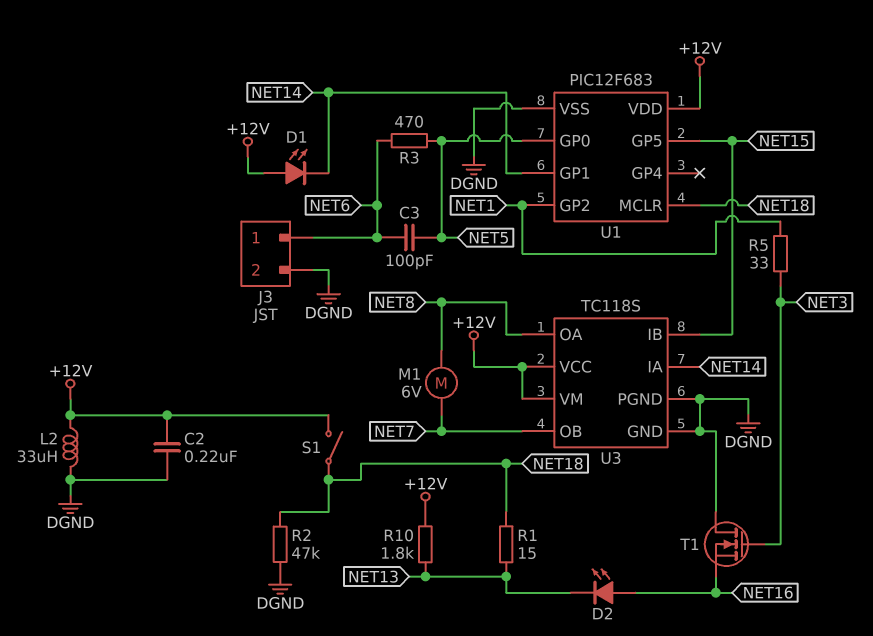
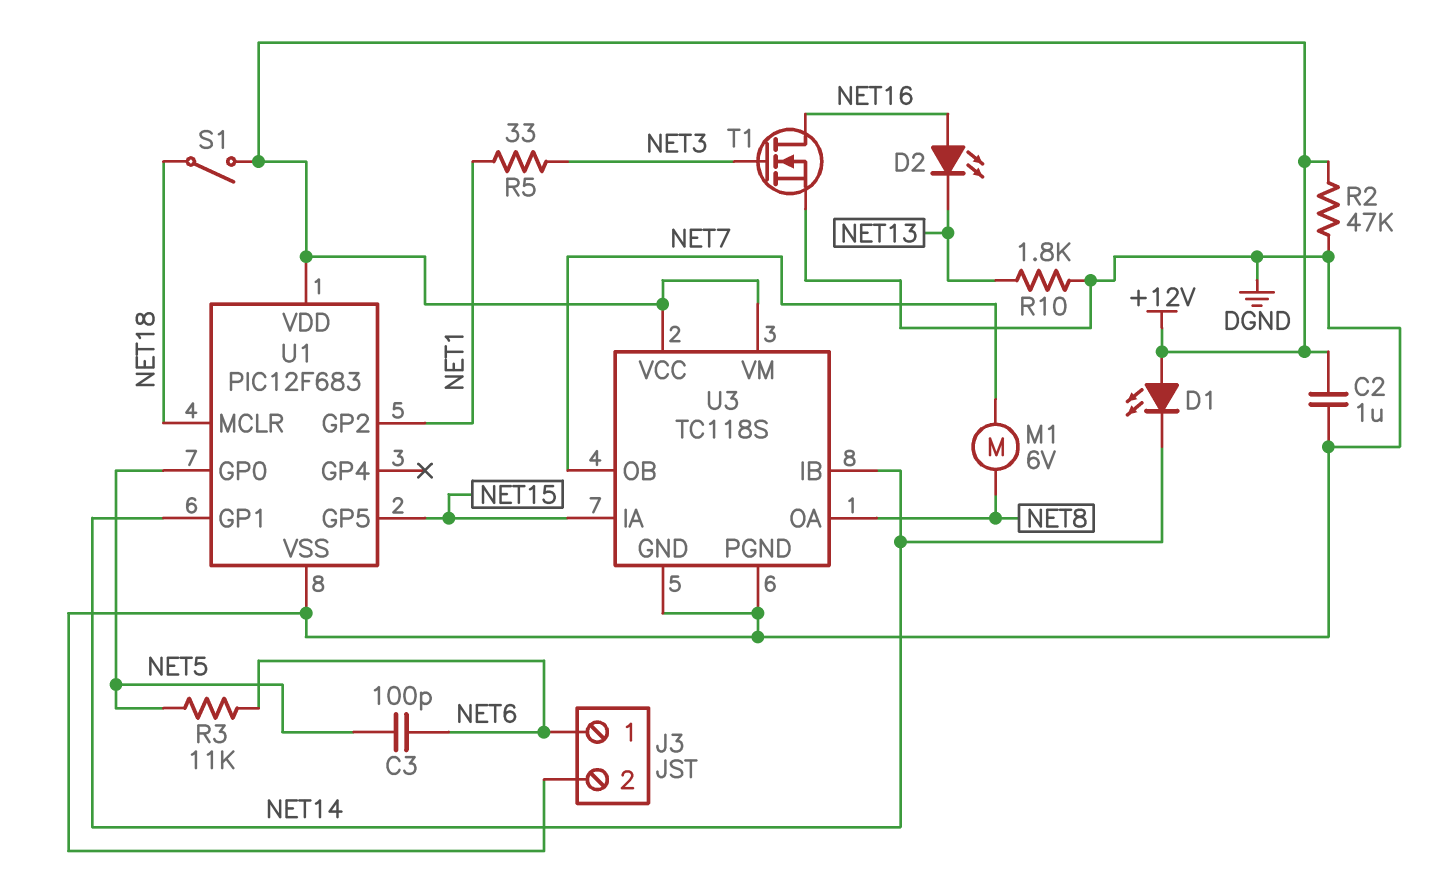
C2: 220nF (+12V, DGND) -> 1uF (+12V, DGND)
L2: 33uH (+12V, DGND) -> none
R1: 15 (NET13, NET18) -> none
R2: 47k (DGND, NET18) -> 47k (+12V, DGND)
R3: 470 (NET5, NET6) -> 11k (NET5, NET6)
R10: 1.8k (+12V, NET13) -> 1.8k (DGND, NET13)
T1: NMOS (G NET3, D DGND, S NET16) -> NMOS (G NET3, D NET16, S DGND)
U3 pin IA: NET14 -> NET15
U3 pin IB: NET15 -> NET14

